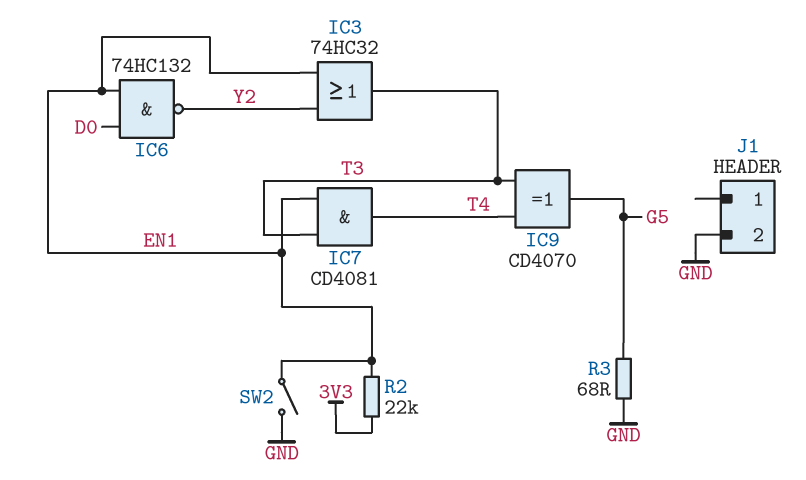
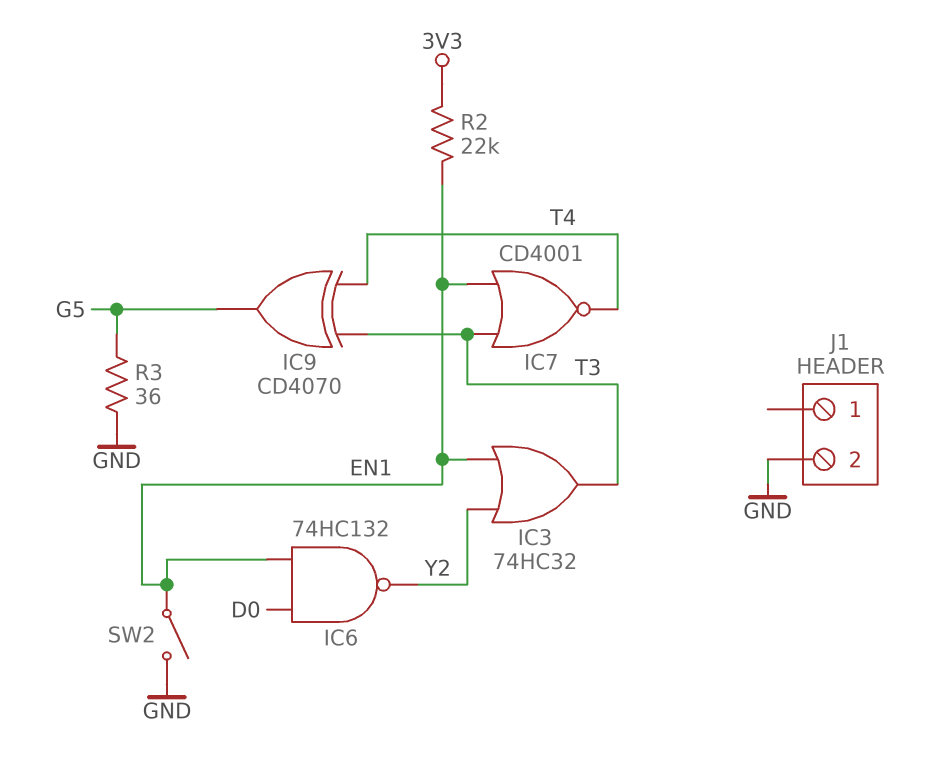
IC7: AND CD4081 (in EN1, in T3, out T4) -> NOR CD4001 (in EN1, in T3, out T4)
R3: 68 (G5, GND) -> 36 (G5, GND)

